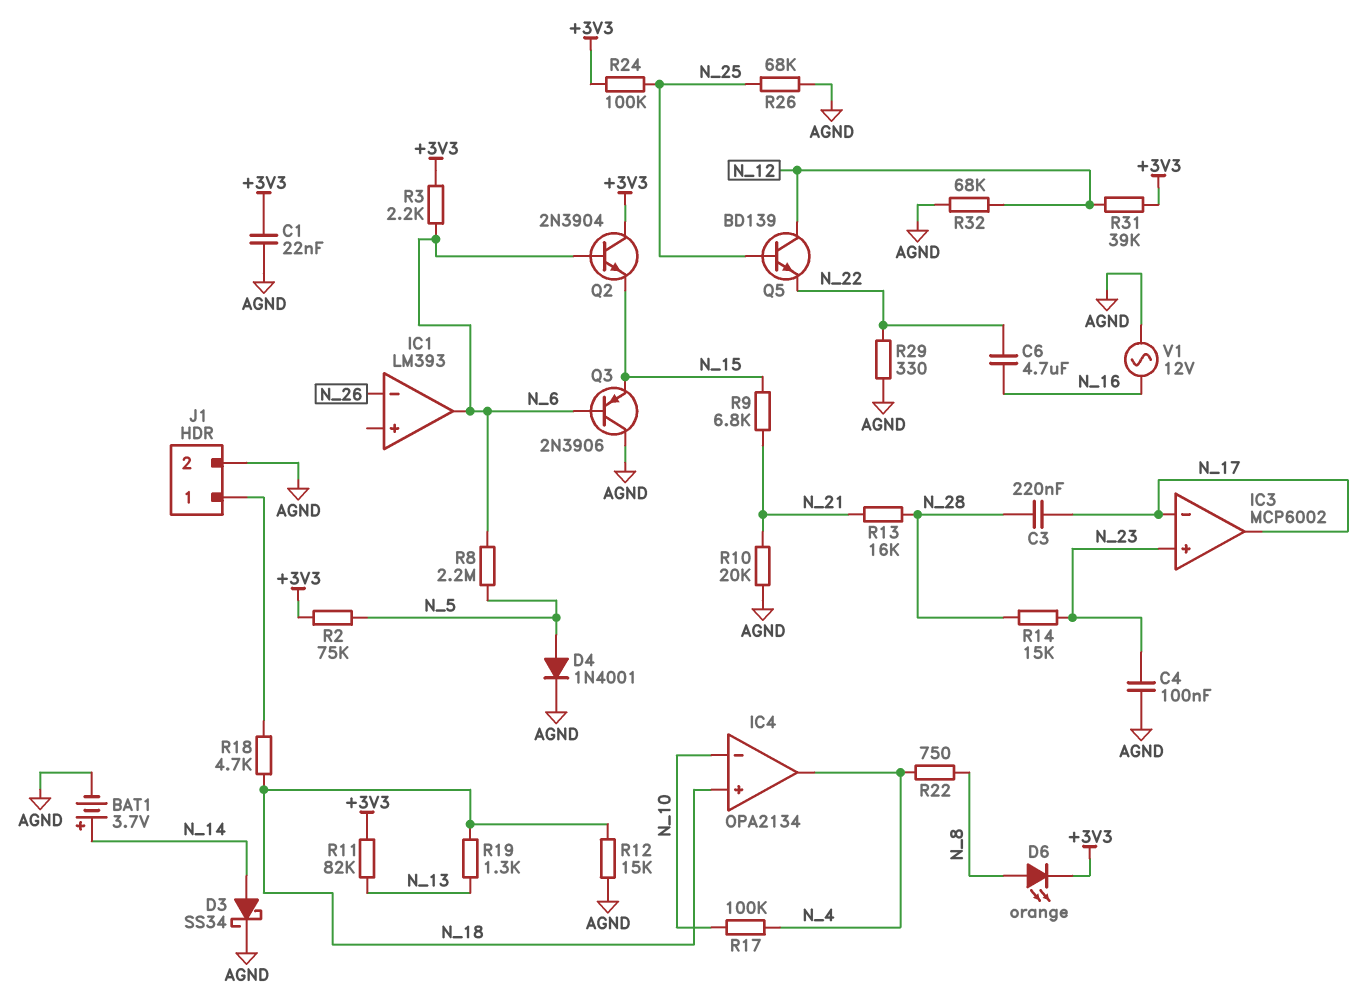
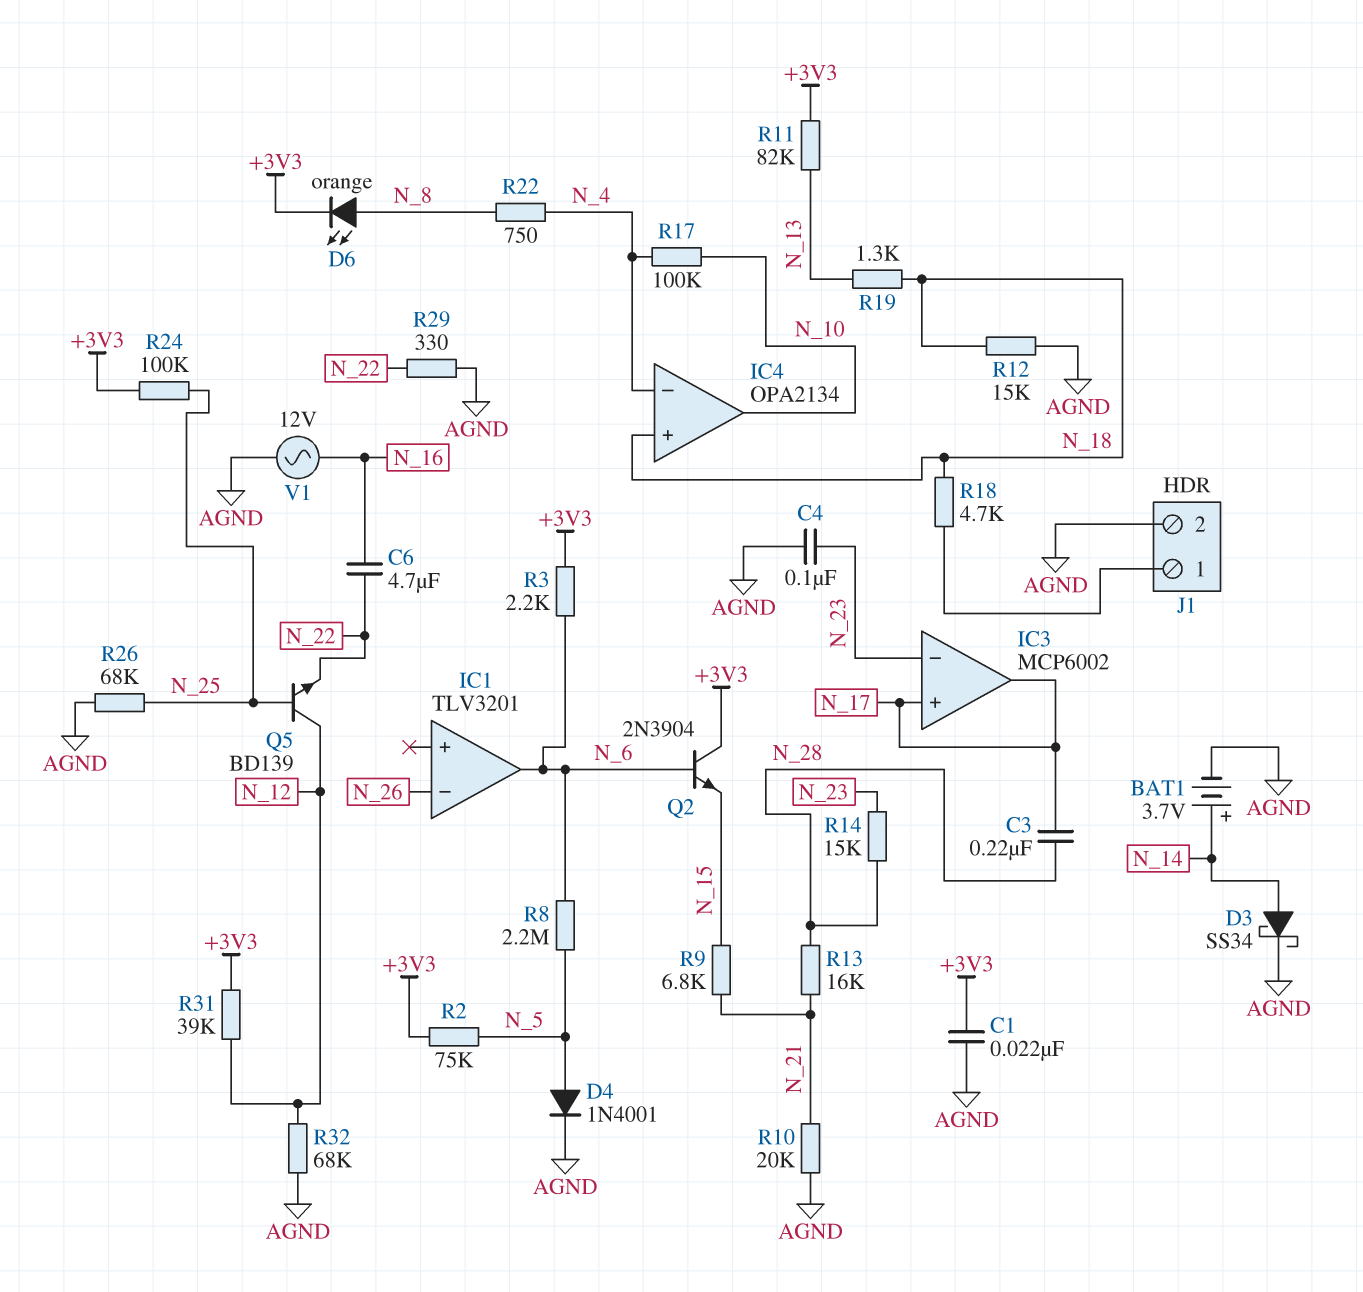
IC1: LM393 -> TLV3201
IC3 pin in+: N_23 -> N_17
IC3 pin in-: N_17 -> N_23
IC4 pin in-: N_10 -> N_4
IC4 pin out: N_4 -> N_10
Q3: PNP 2N3906 (B N_6, C AGND, E N_15) -> none

